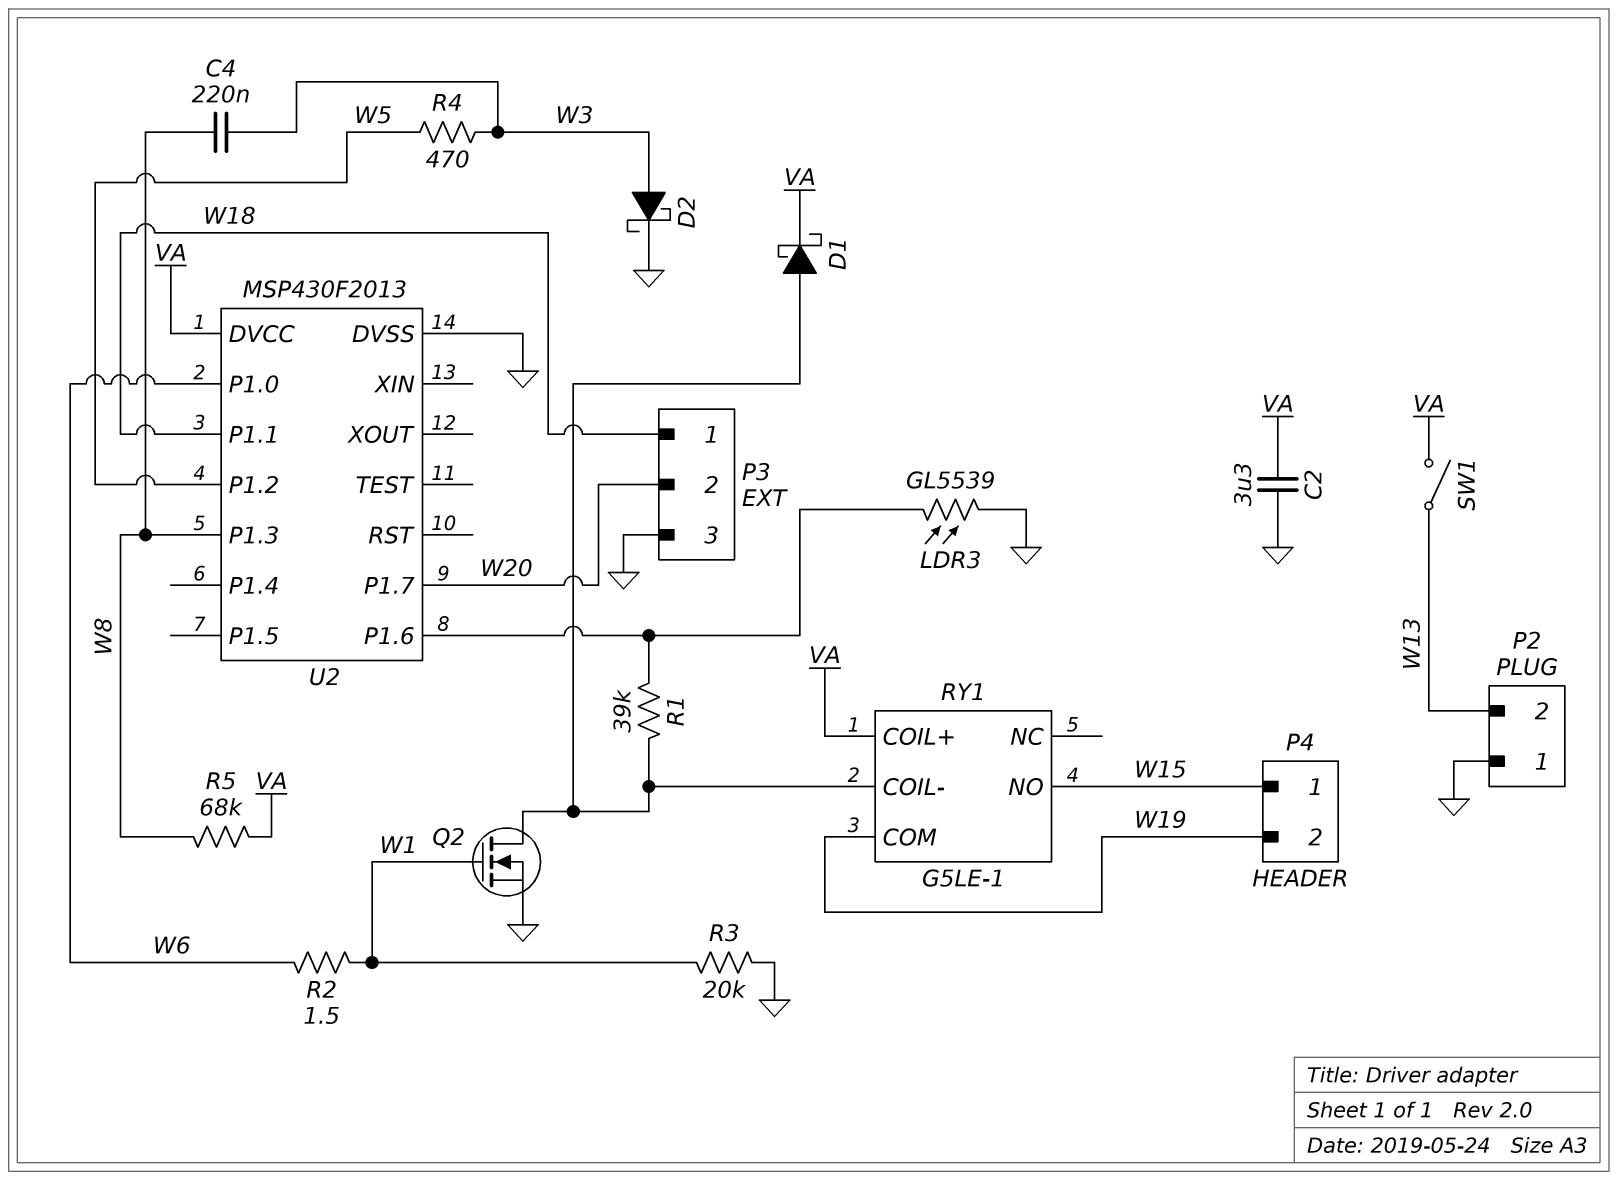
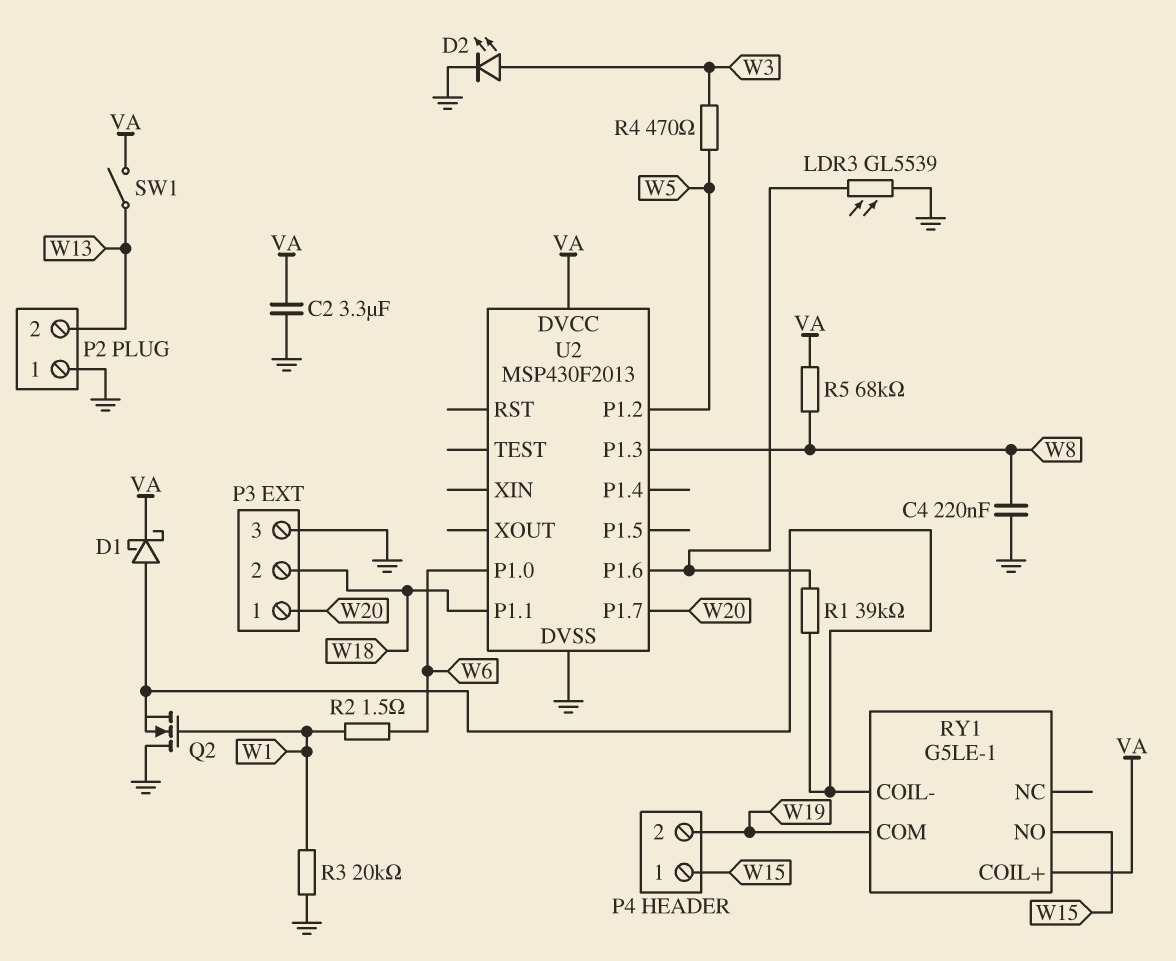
C4: 220nF (W3, W8) -> 220nF (GND, W8)
D2: schottky (A W3, K GND) -> LED (A W3, K GND)
P3 pin 1: W18 -> W20
P3 pin 2: W20 -> W18
Q2: NMOS (G W1, D RY1/COIL-, S GND) -> NMOS (G W1, D GND, S RY1/COIL-)

